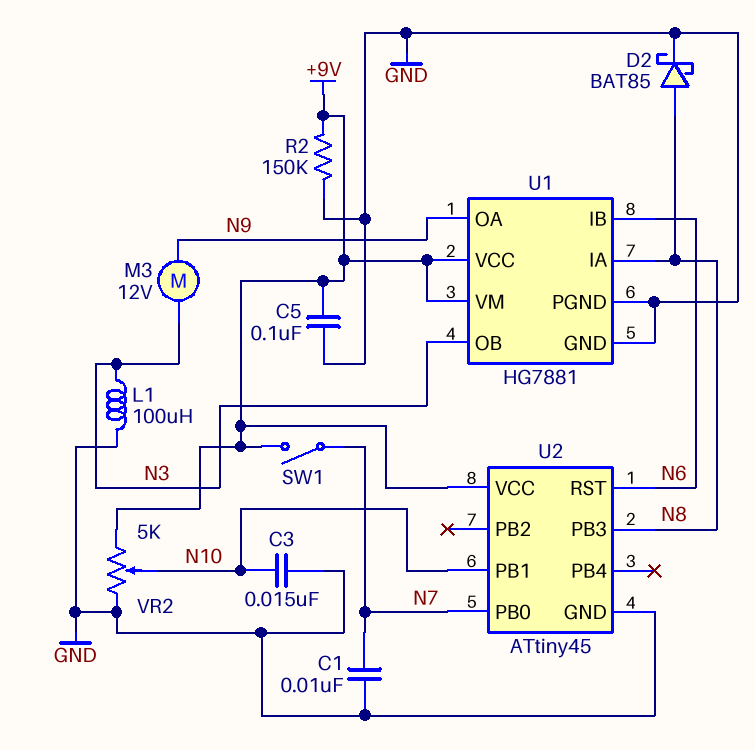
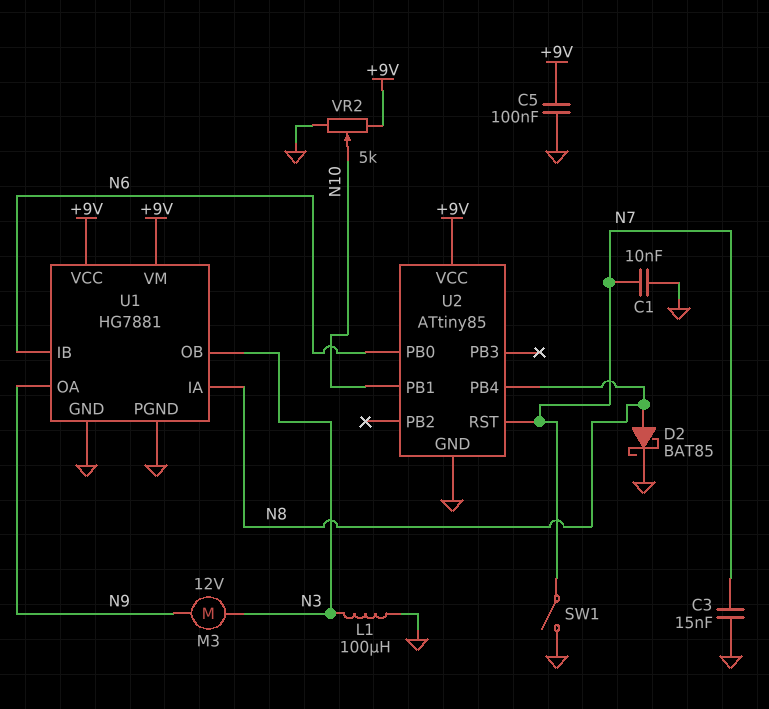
C3: 15nF (GND, N10) -> 15nF (GND, N7)
R2: 150k (+9V, GND) -> none
SW1: switch (+9V, N7) -> switch (GND, N7)
U2: ATtiny45 -> ATtiny85
U2 pin PB0: N7 -> N6
U2 pin PB3: N8 -> none
U2 pin PB4: none -> N8
U2 pin RST: N6 -> N7

